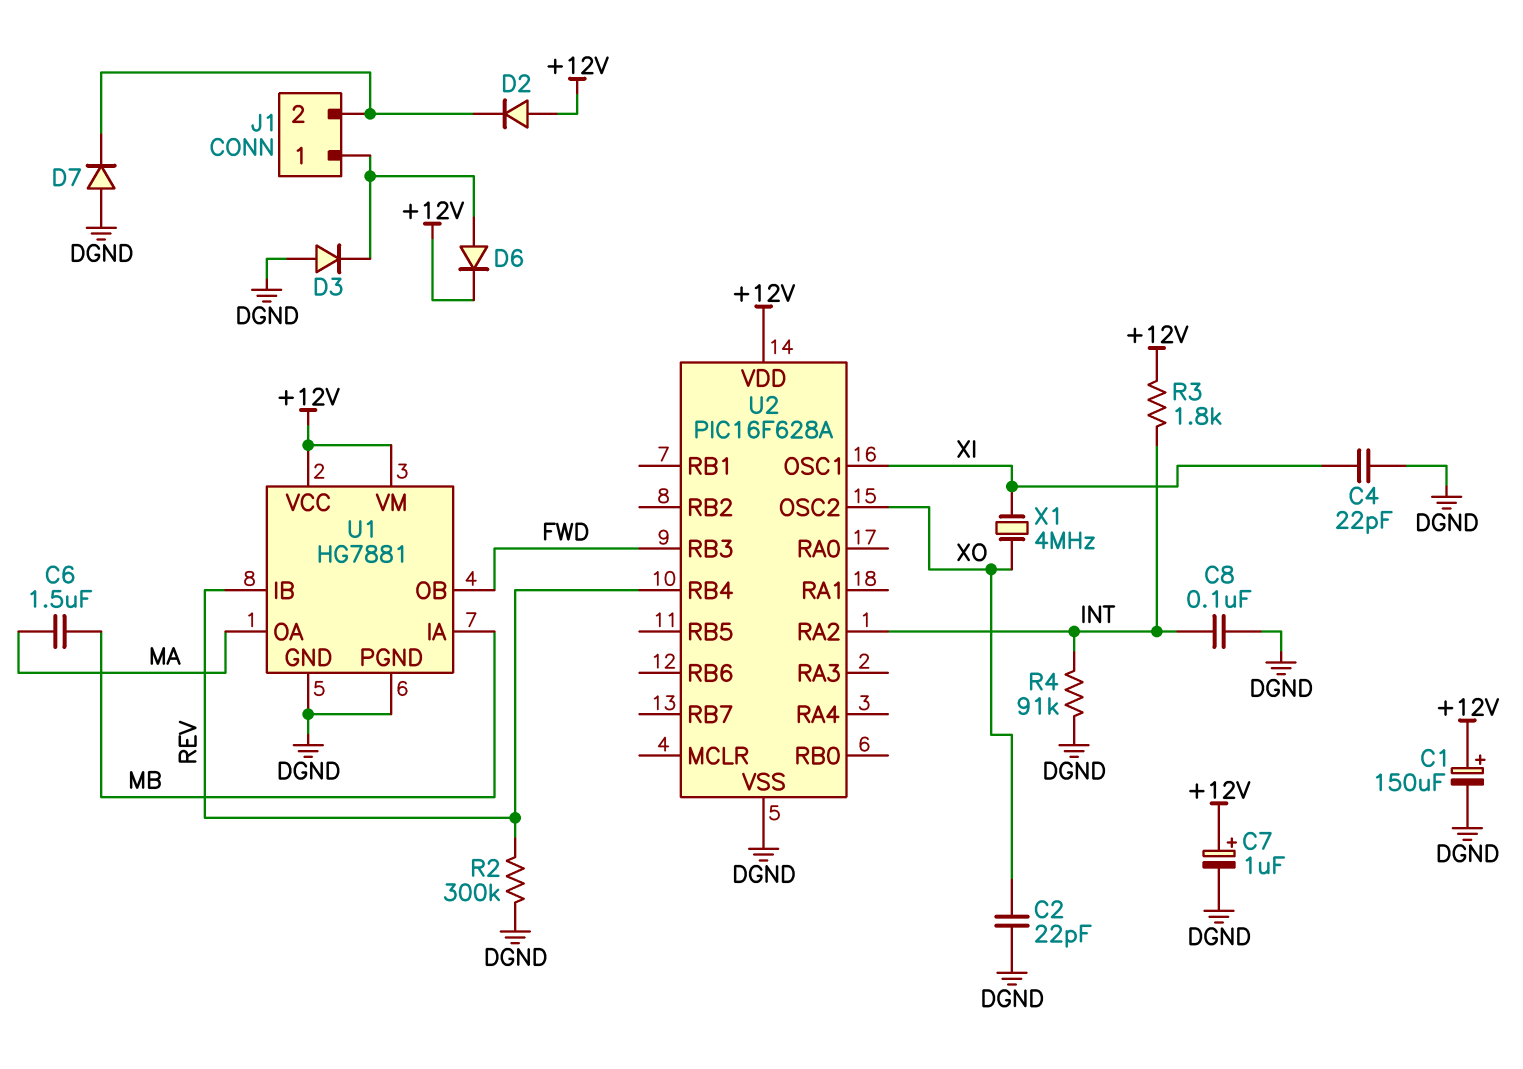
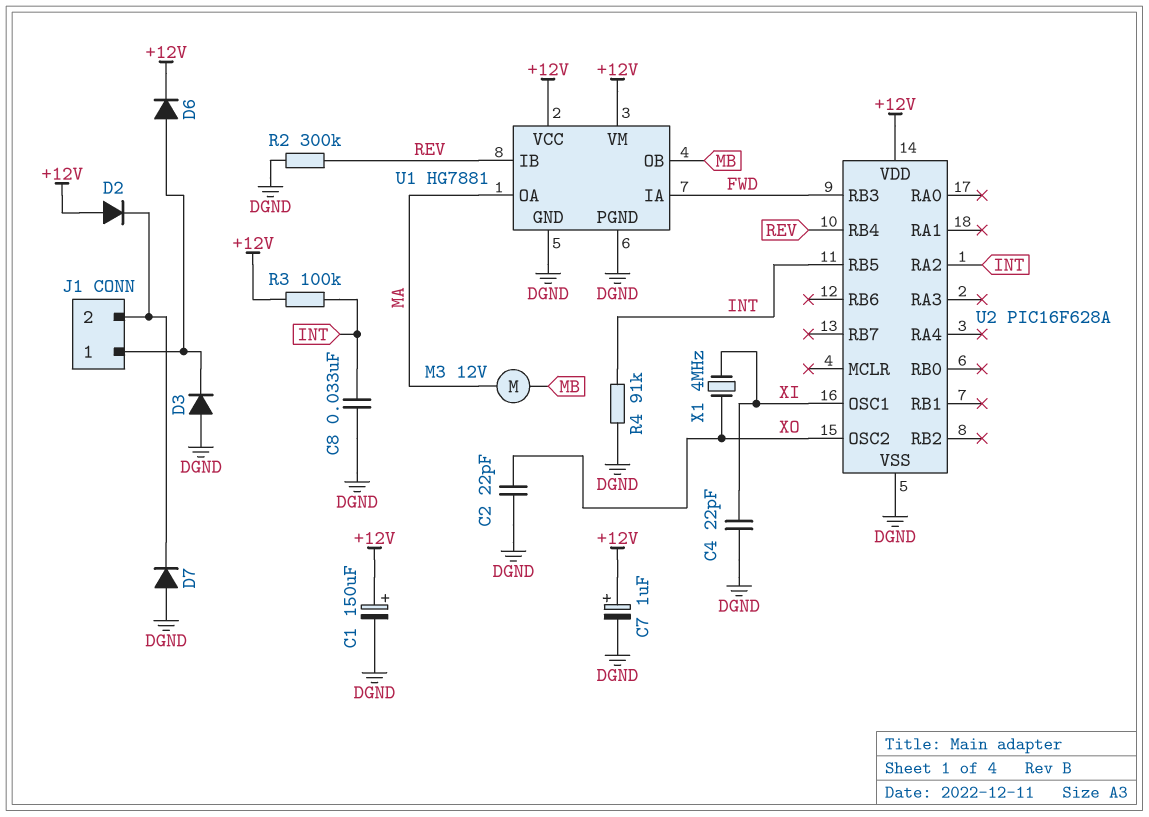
C6: 1.5uF (MA, MB) -> none
C8: 100nF (DGND, INT) -> 33nF (DGND, INT)
M3: none -> motor 12V (MA, MB)
R3: 1.8k (+12V, INT) -> 100k (+12V, INT)
U1 pin IA: MB -> FWD
U1 pin OB: FWD -> MB
U2 pin RB5: none -> INT

